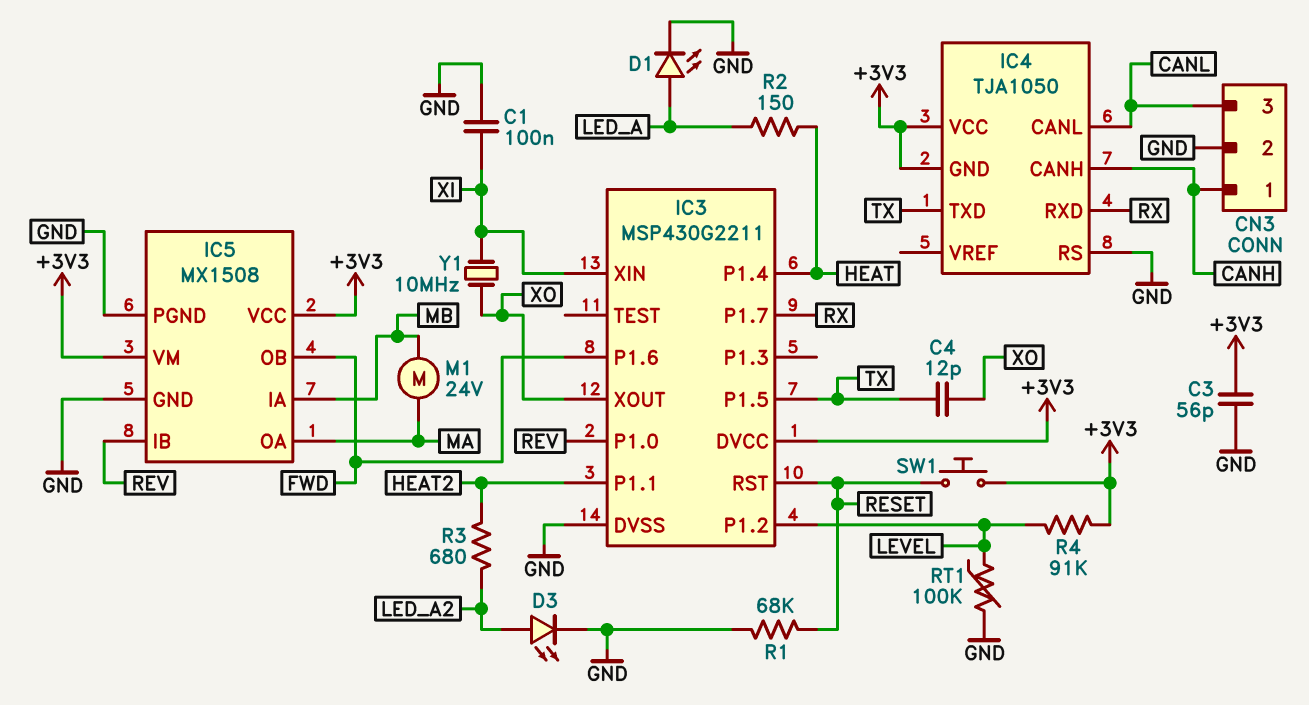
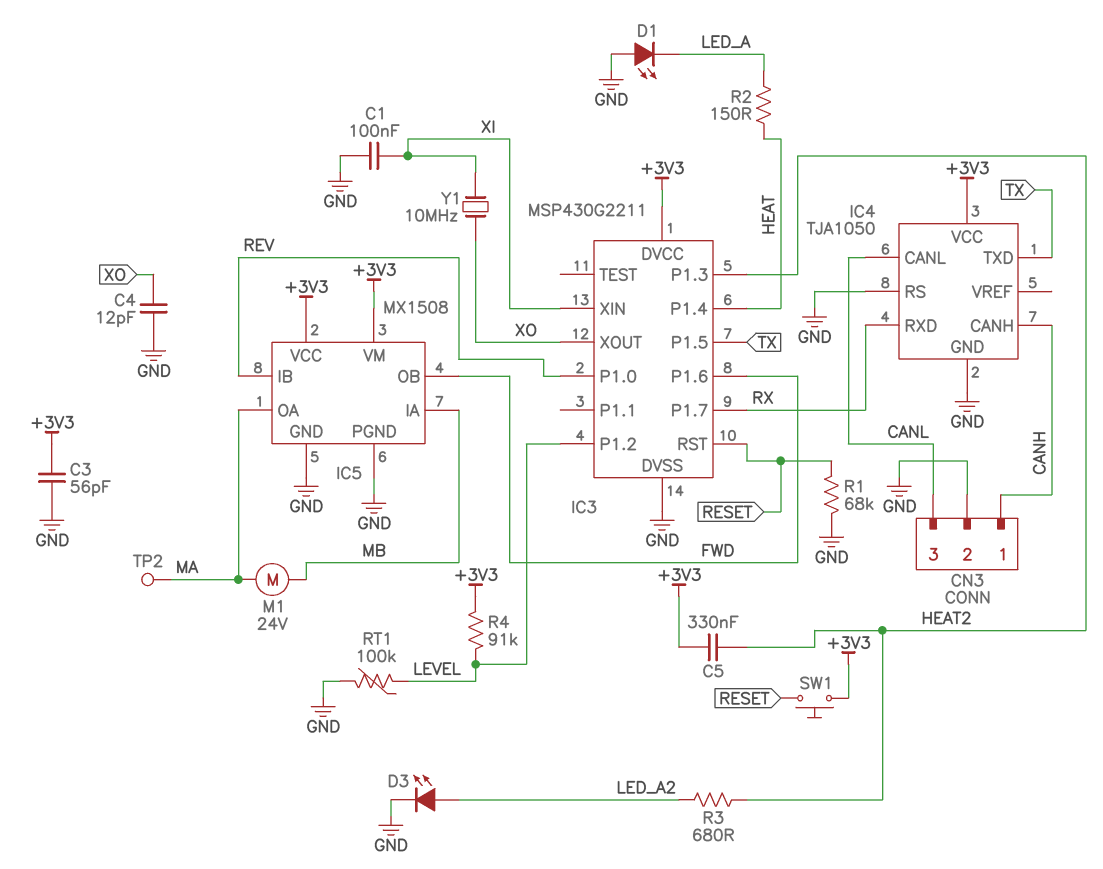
C4: 12pF (TX, XO) -> 12pF (GND, XO)
C5: none -> 330nF (+3V3, HEAT2)
D1: LED (A LED_A, K GND) -> LED (A GND, K LED_A)
IC3 pin P1.1: HEAT2 -> none
IC3 pin P1.3: none -> HEAT2
IC4 pin GND: +3V3 -> GND
TP2: none -> test point (MA)

